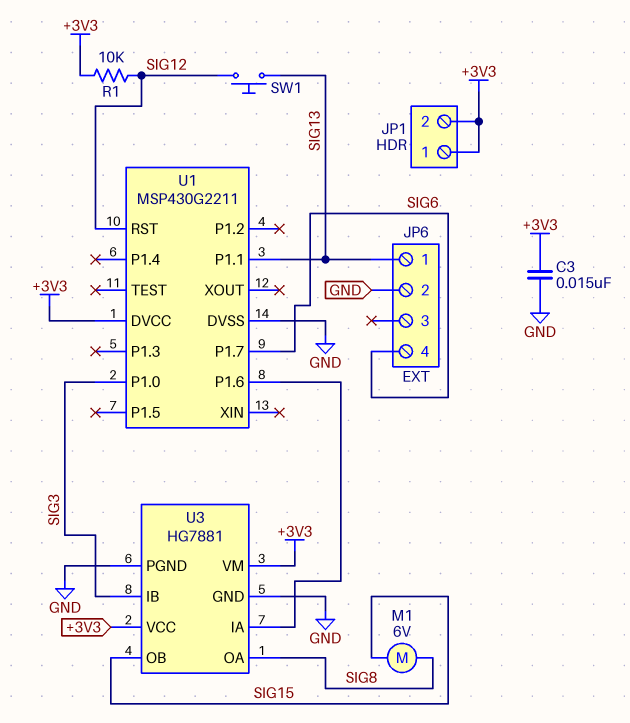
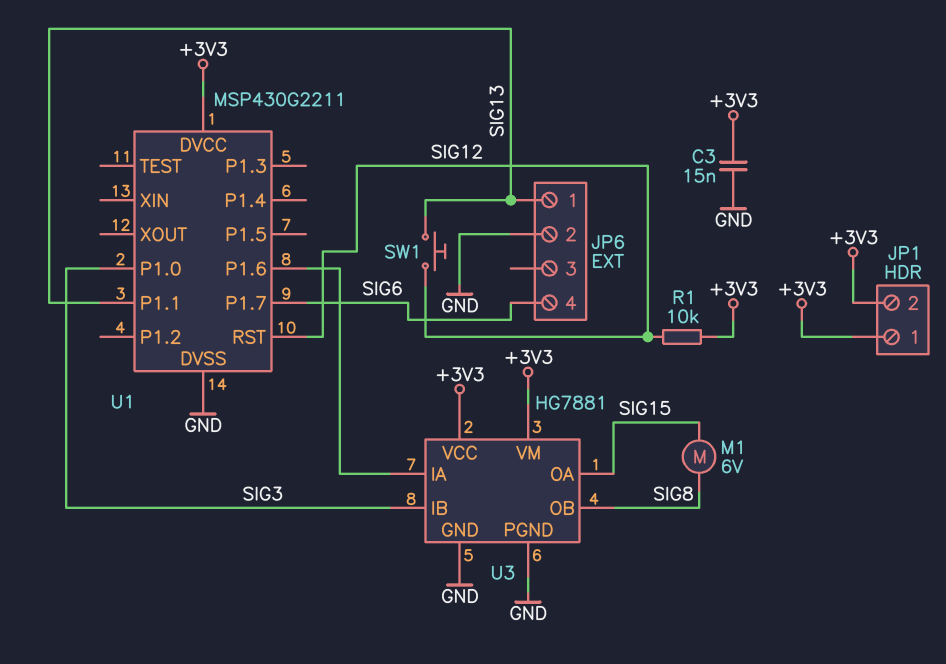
U3 pin OA: SIG8 -> SIG15
U3 pin OB: SIG15 -> SIG8

